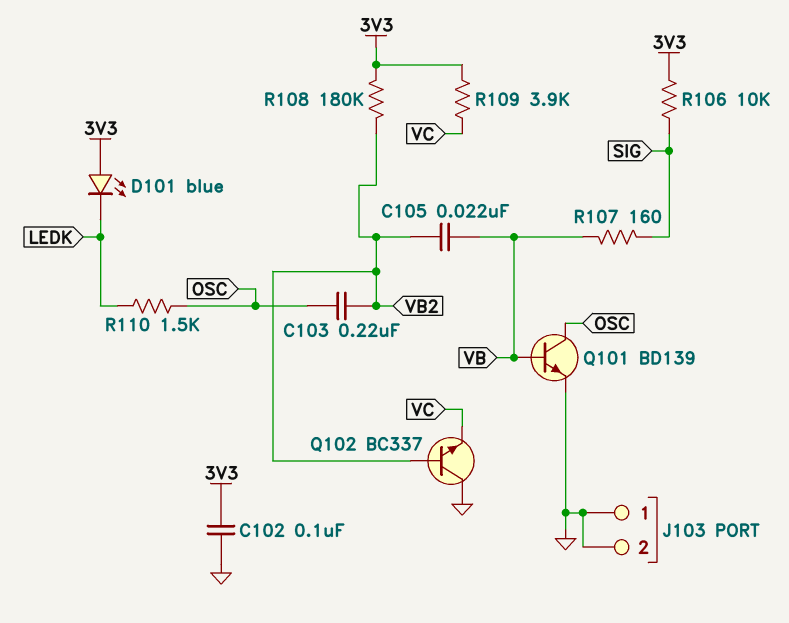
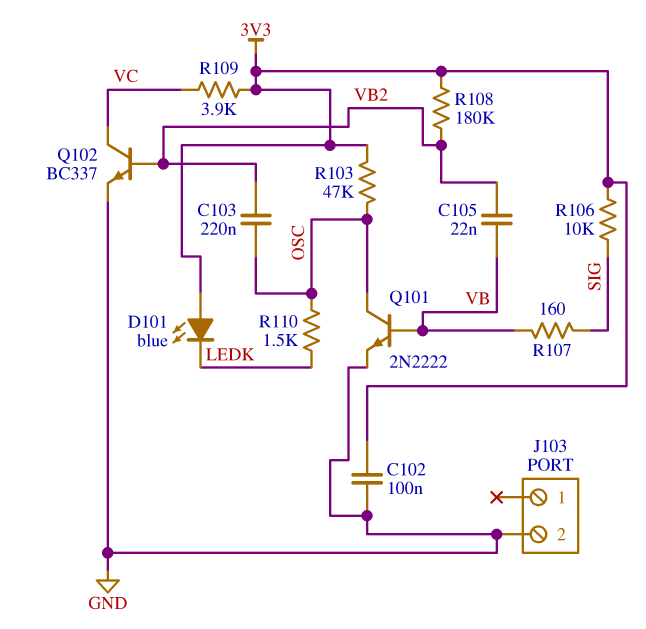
J103 pin 1: GND -> none
Q101: NPN BD139 (B VB, C OSC, E GND) -> NPN 2N2222 (B VB, C OSC, E GND)
Q102: NPN BC337 (B VB2, C GND, E VC) -> NPN BC337 (B VB2, C VC, E GND)
R103: none -> 47k (3V3, OSC)

